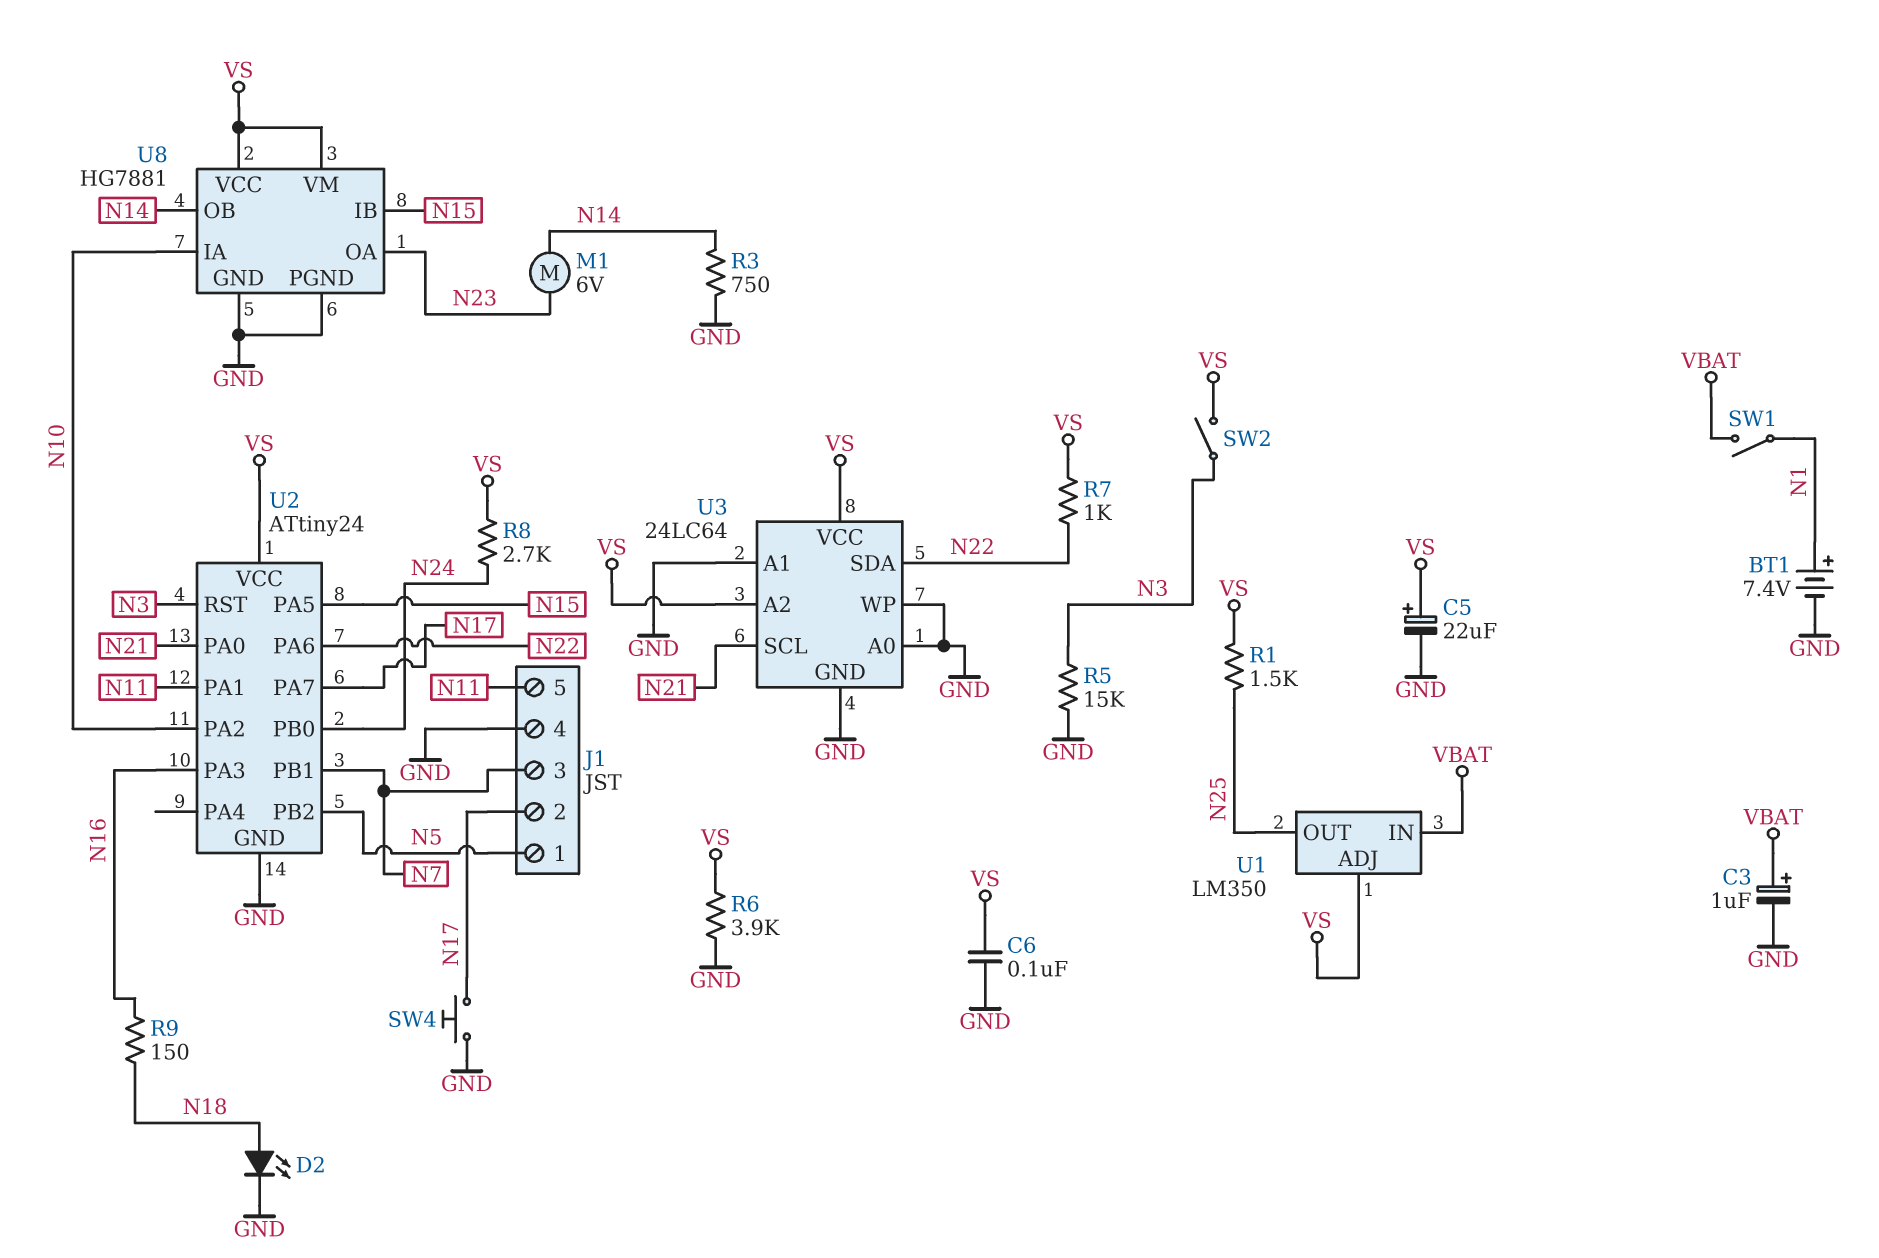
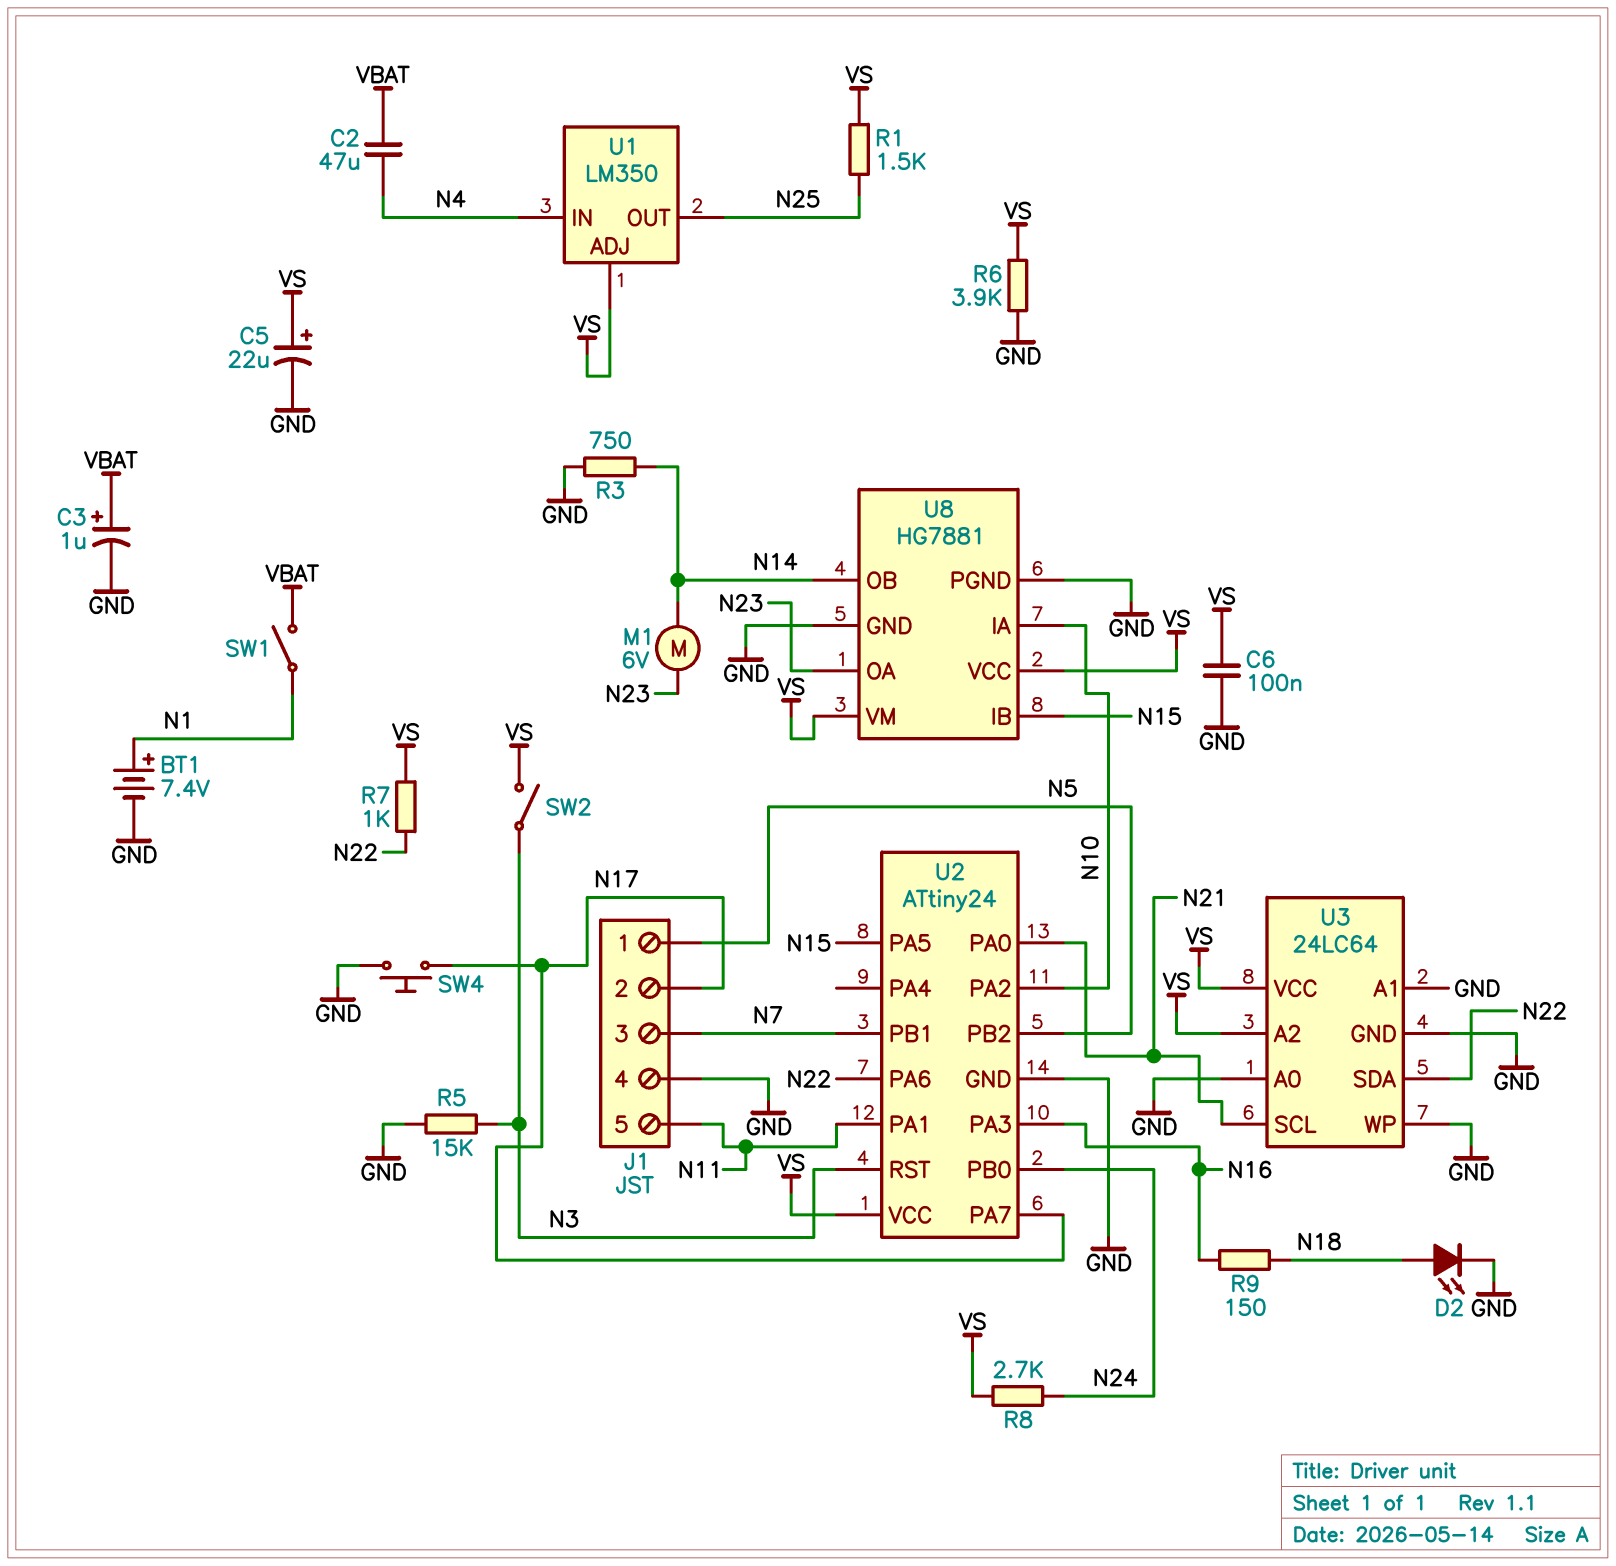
C2: none -> 47uF (N4, VBAT)
U1 pin IN: VBAT -> N4

